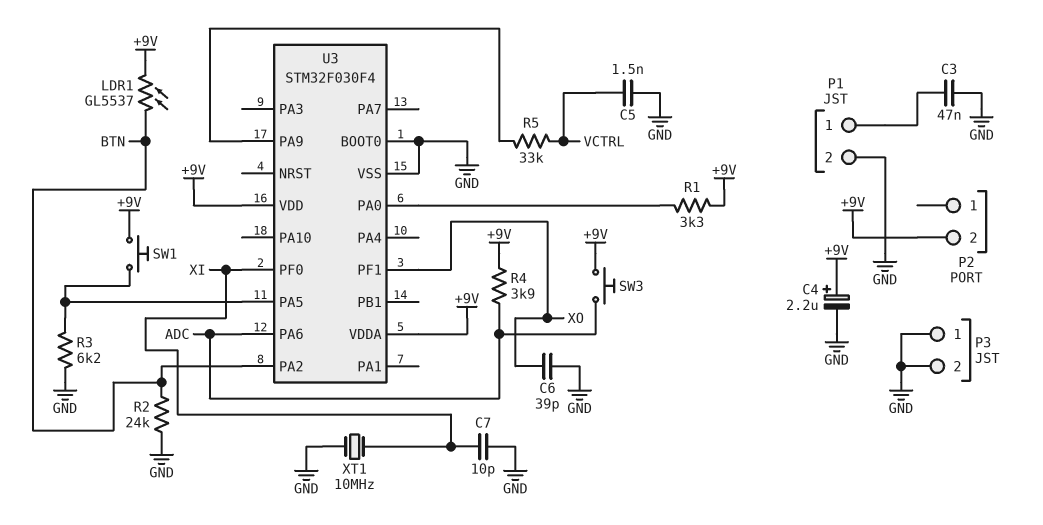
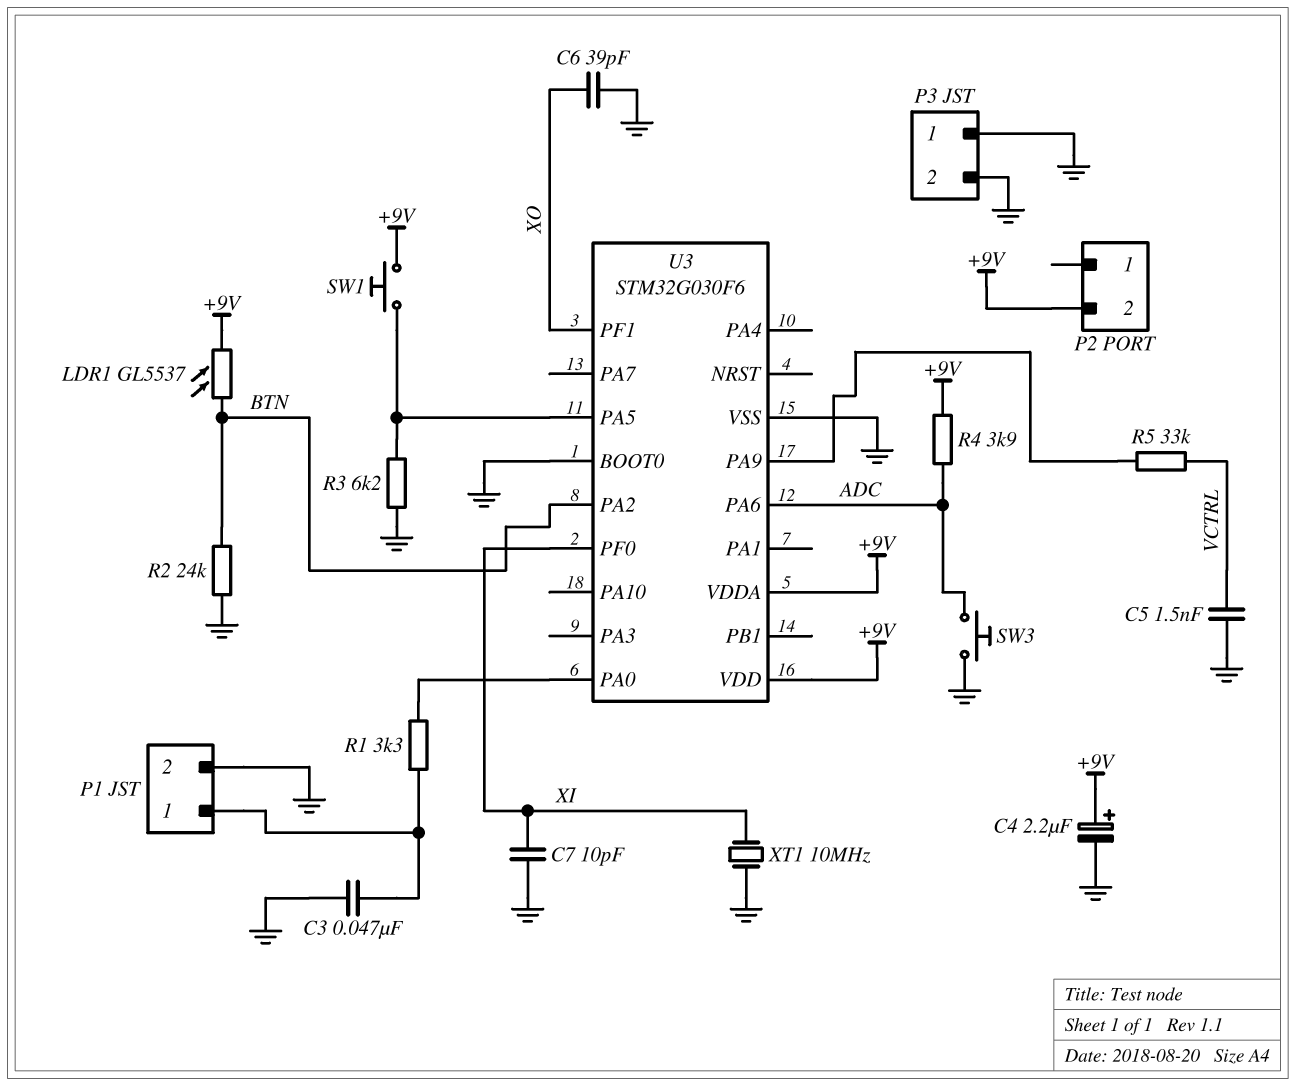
R1: 3.3k (+9V, U3/PA0) -> 3.3k (P1/1, U3/PA0)
SW3: button (+9V, ADC) -> button (ADC, GND)
U3: STM32F030F4 -> STM32G030F6

